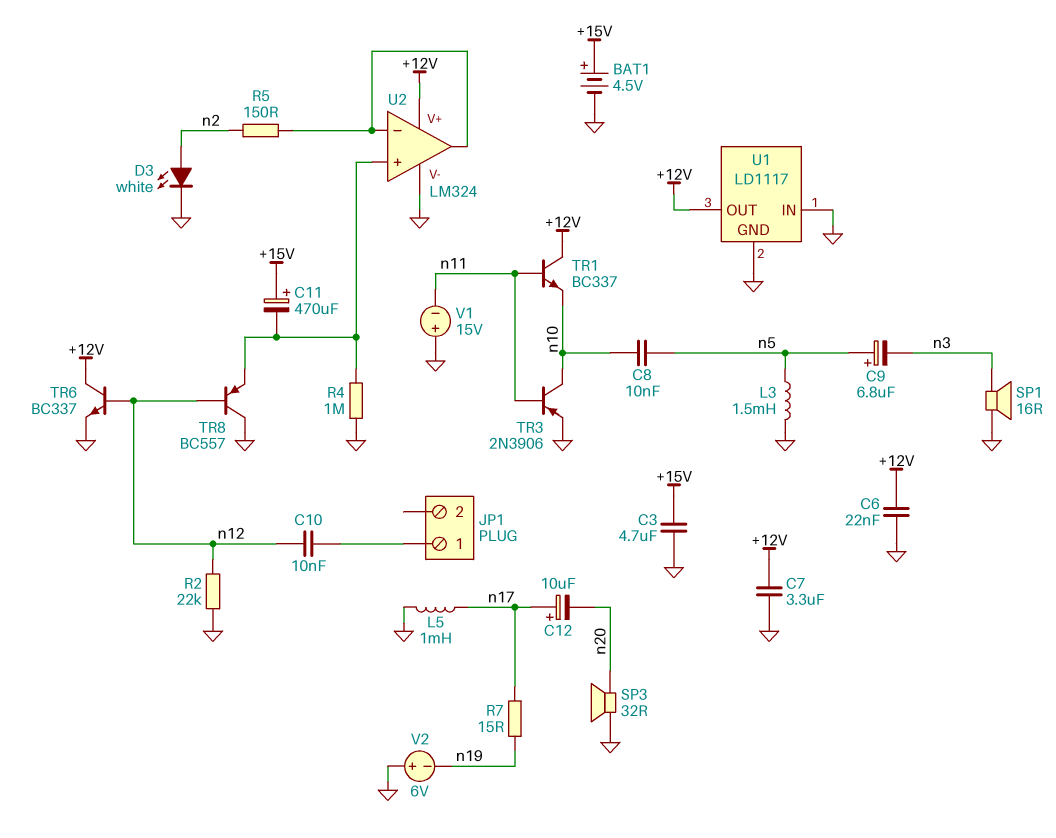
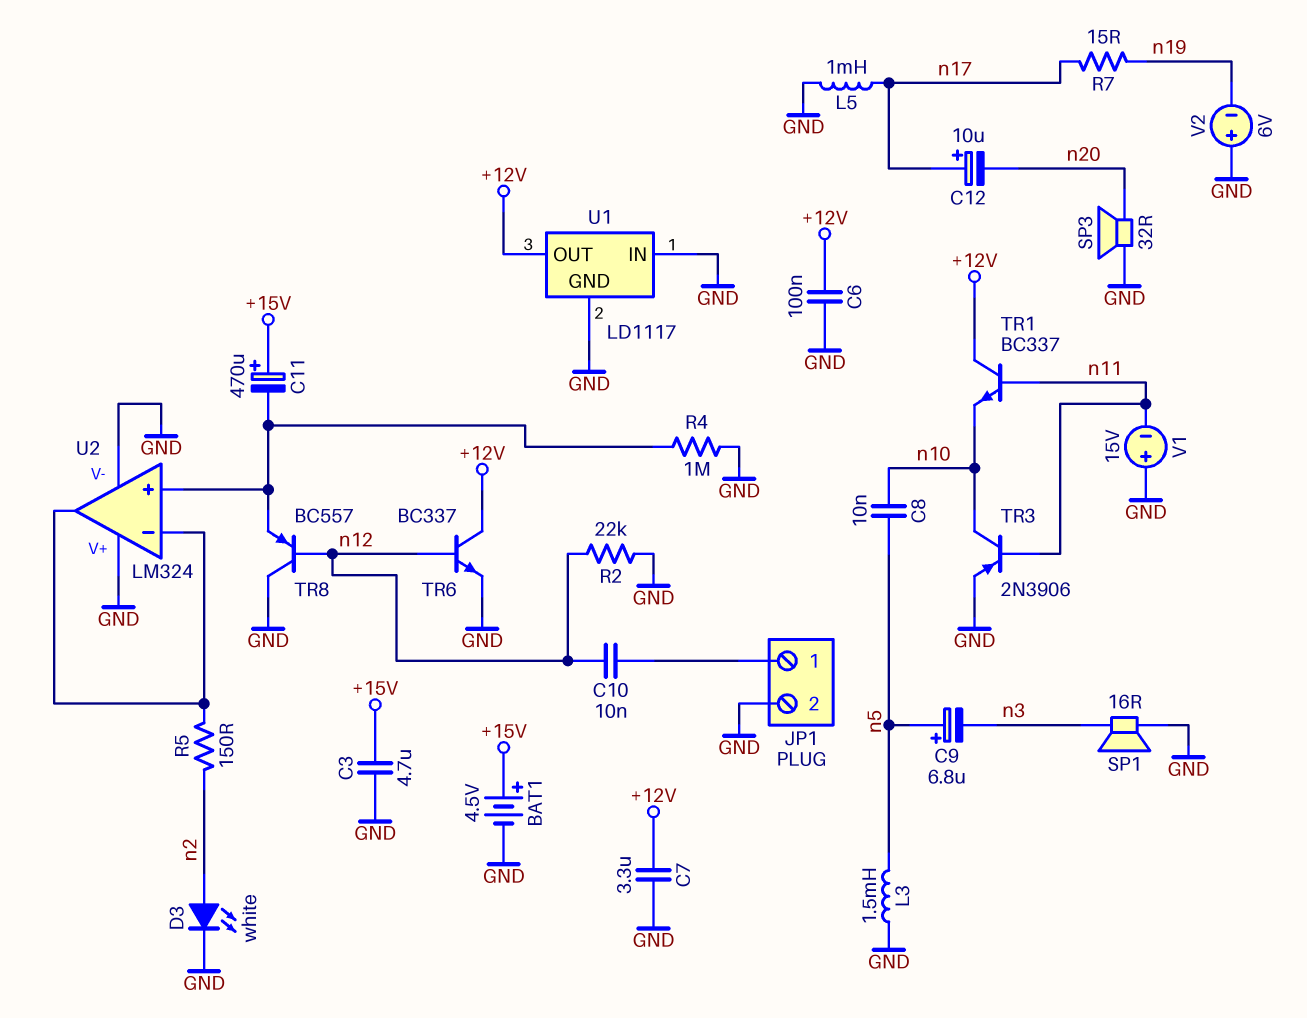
C6: 22nF (+12V, GND) -> 100nF (+12V, GND)
JP1 pin 2: none -> GND
U2 pin V+: +12V -> GND

